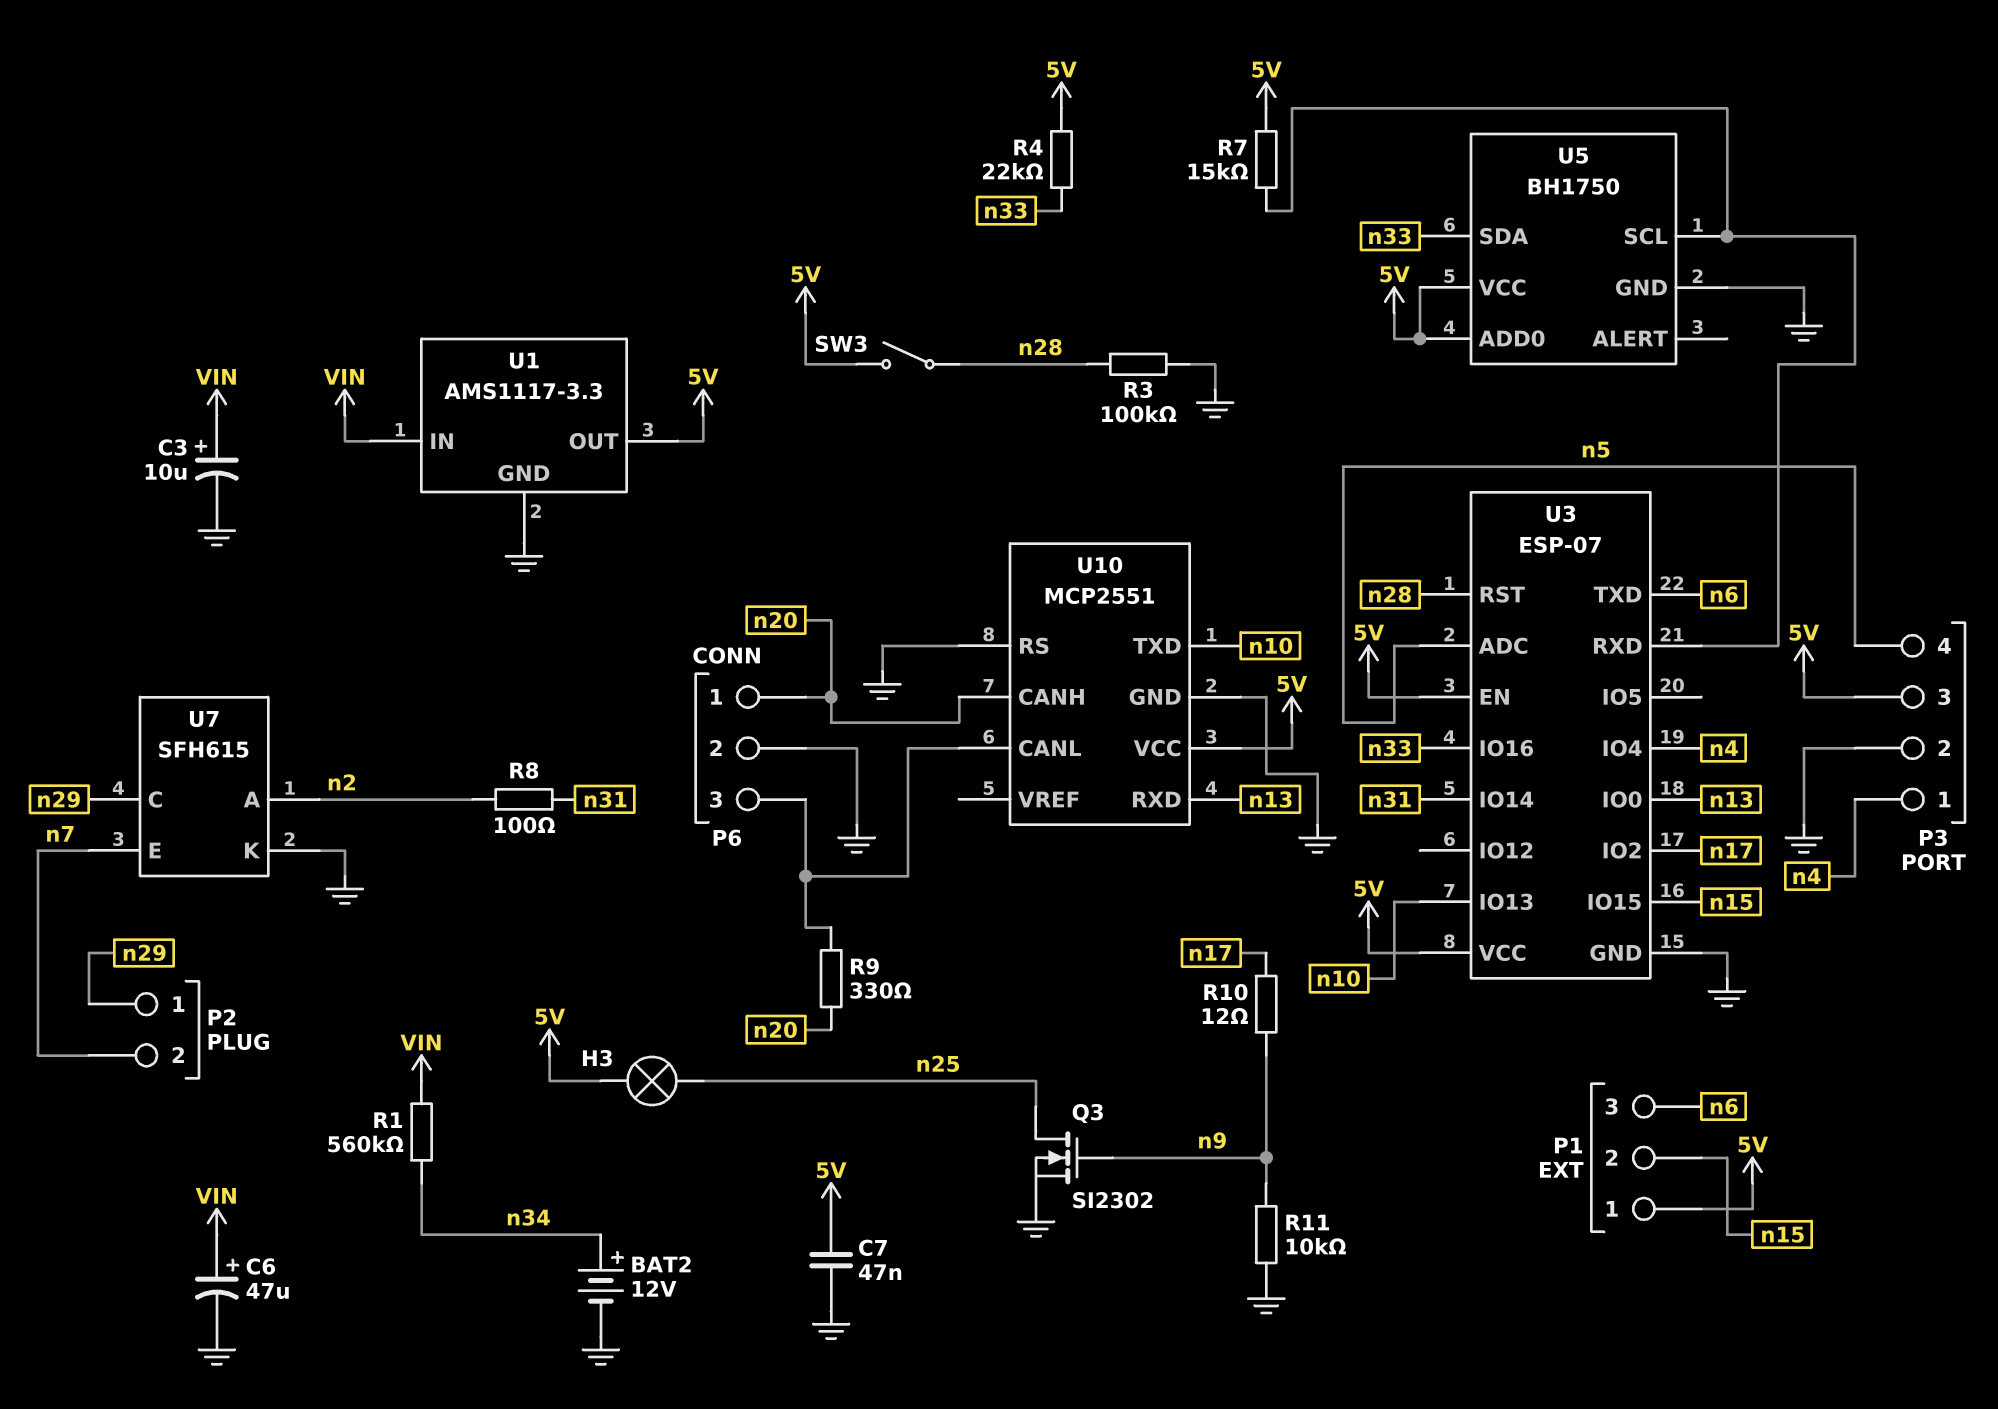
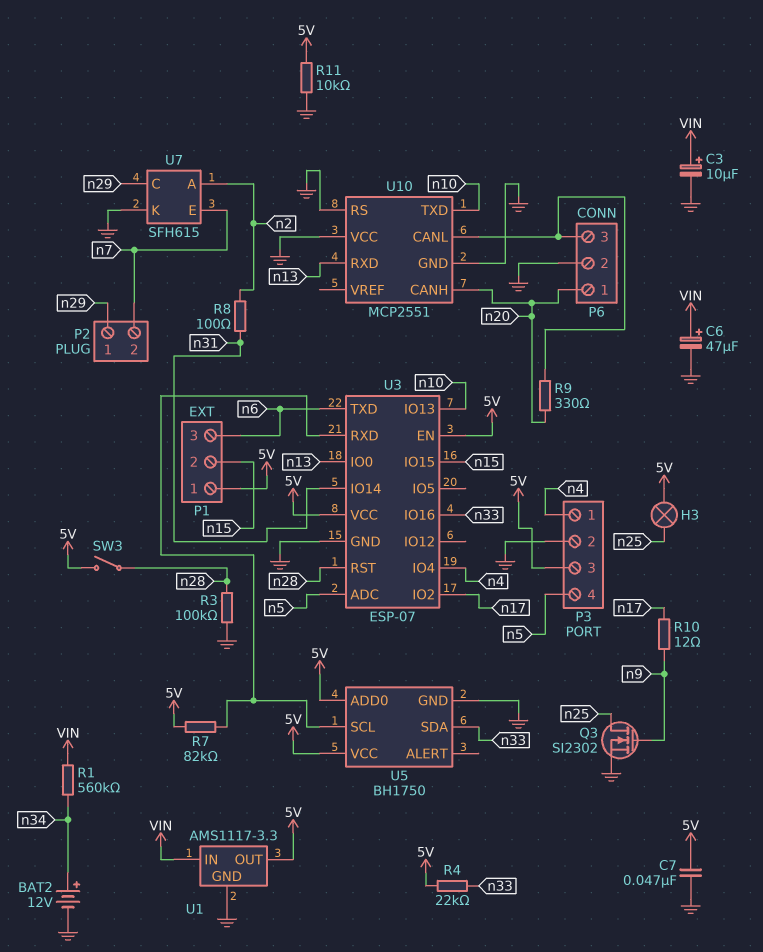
R7: 15k (5V, U3/RXD) -> 82k (5V, U3/RXD)
R11: 10k (GND, n9) -> 10k (5V, GND)
U10 pin VCC: 5V -> GND

